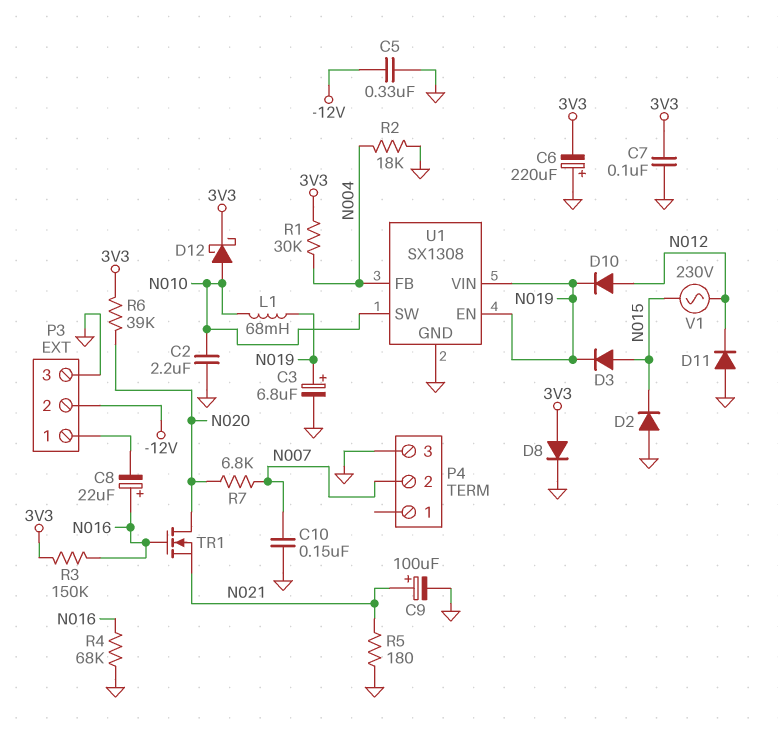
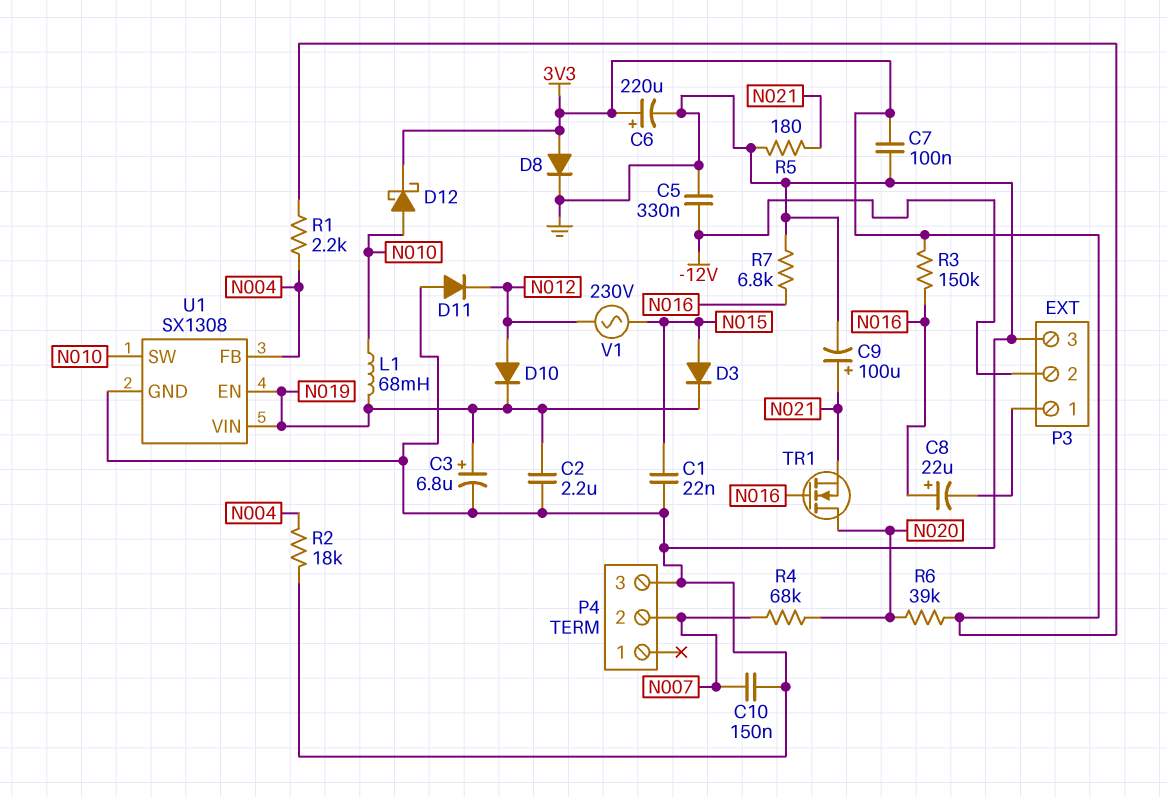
C1: none -> 22nF (GND, N015)
C2: 2.2uF (GND, N010) -> 2.2uF (GND, N019)
C6: 220uF (plus GND, minus 3V3) -> 220uF (plus 3V3, minus GND)
D2: diode (A GND, K N015) -> none
R1: 30k (3V3, N004) -> 2.2k (3V3, N004)
R4: 68k (GND, N016) -> 68k (N007, N020)
R7: 6.8k (N007, N020) -> 6.8k (GND, N016)

